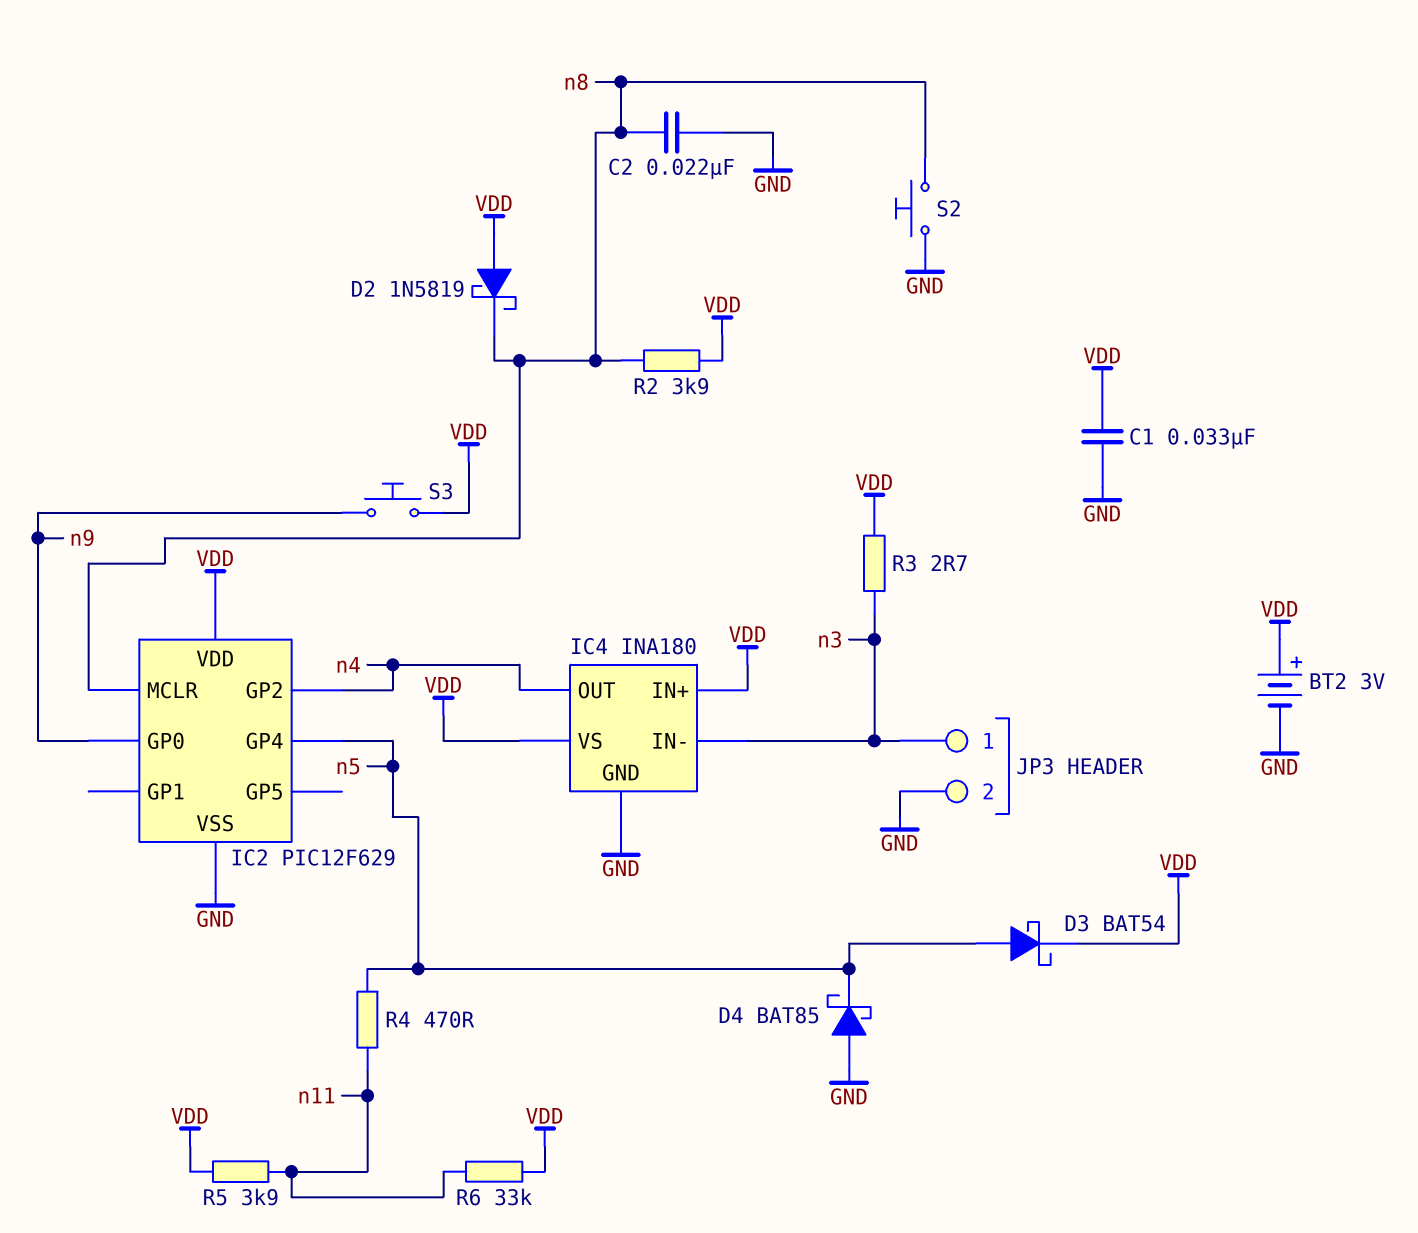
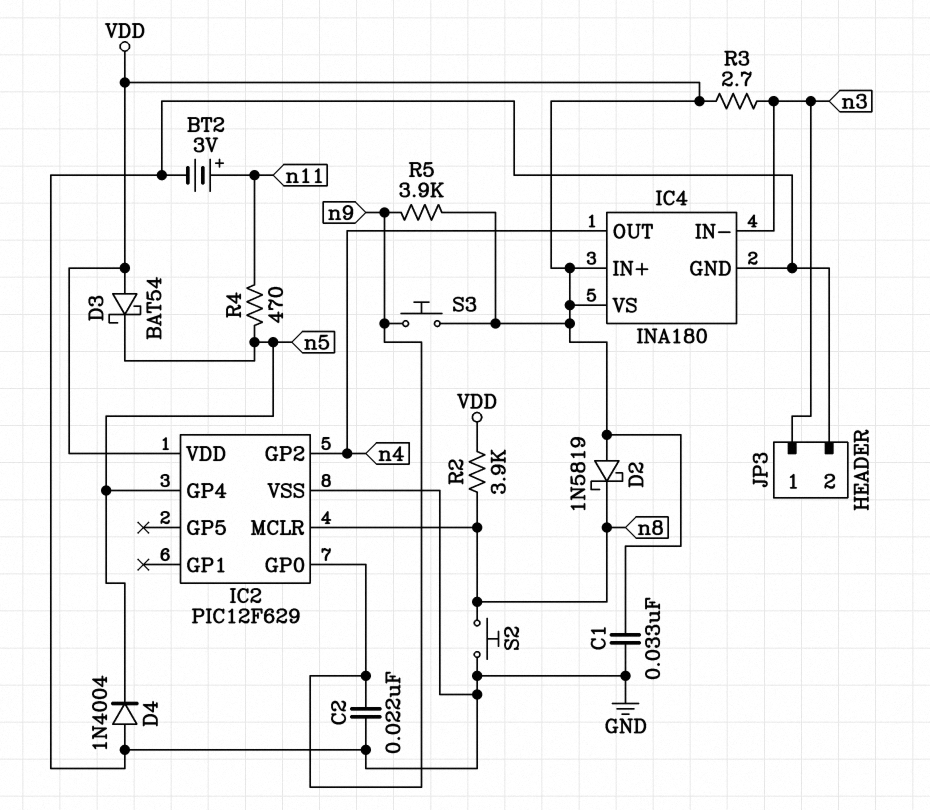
BT2: 3V (plus VDD, minus GND) -> 3V (plus n11, minus GND)
C2: 22nF (GND, n8) -> 22nF (GND, n9)
D3: schottky BAT54 (A n5, K VDD) -> schottky BAT54 (A VDD, K n5)
D4: schottky BAT85 (A GND, K n5) -> diode 1N4004 (A GND, K n5)
R5: 3.9k (VDD, n11) -> 3.9k (VDD, n9)
R6: 33k (VDD, n11) -> none

